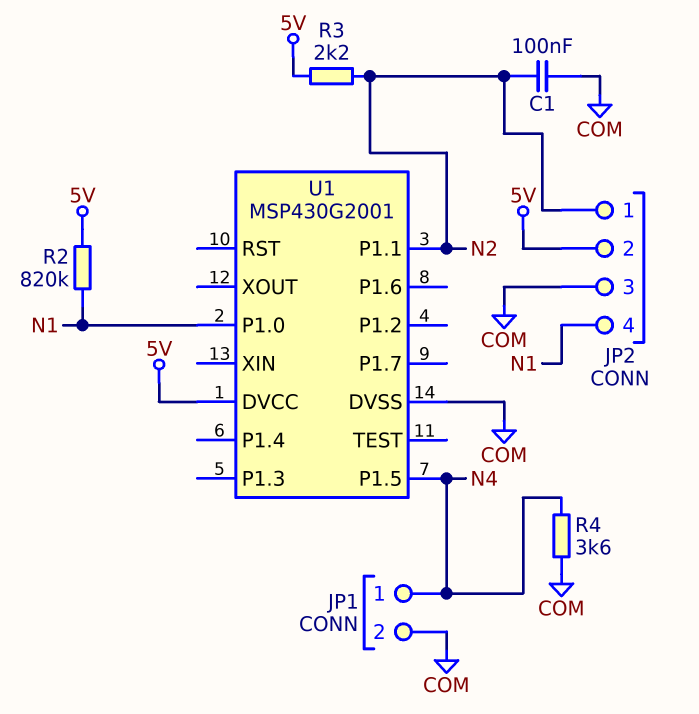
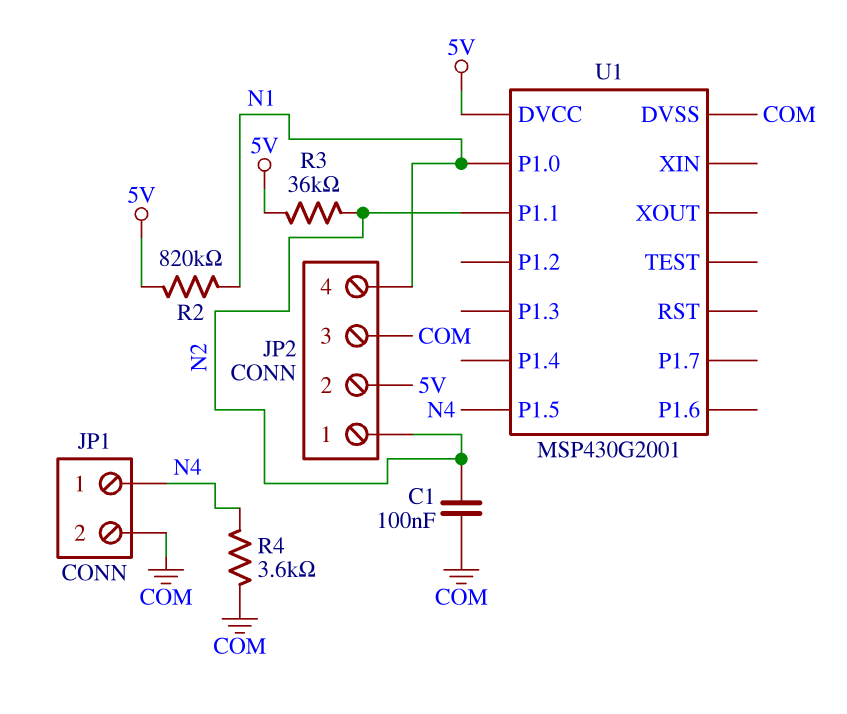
R3: 2.2k (5V, N2) -> 36k (5V, N2)

